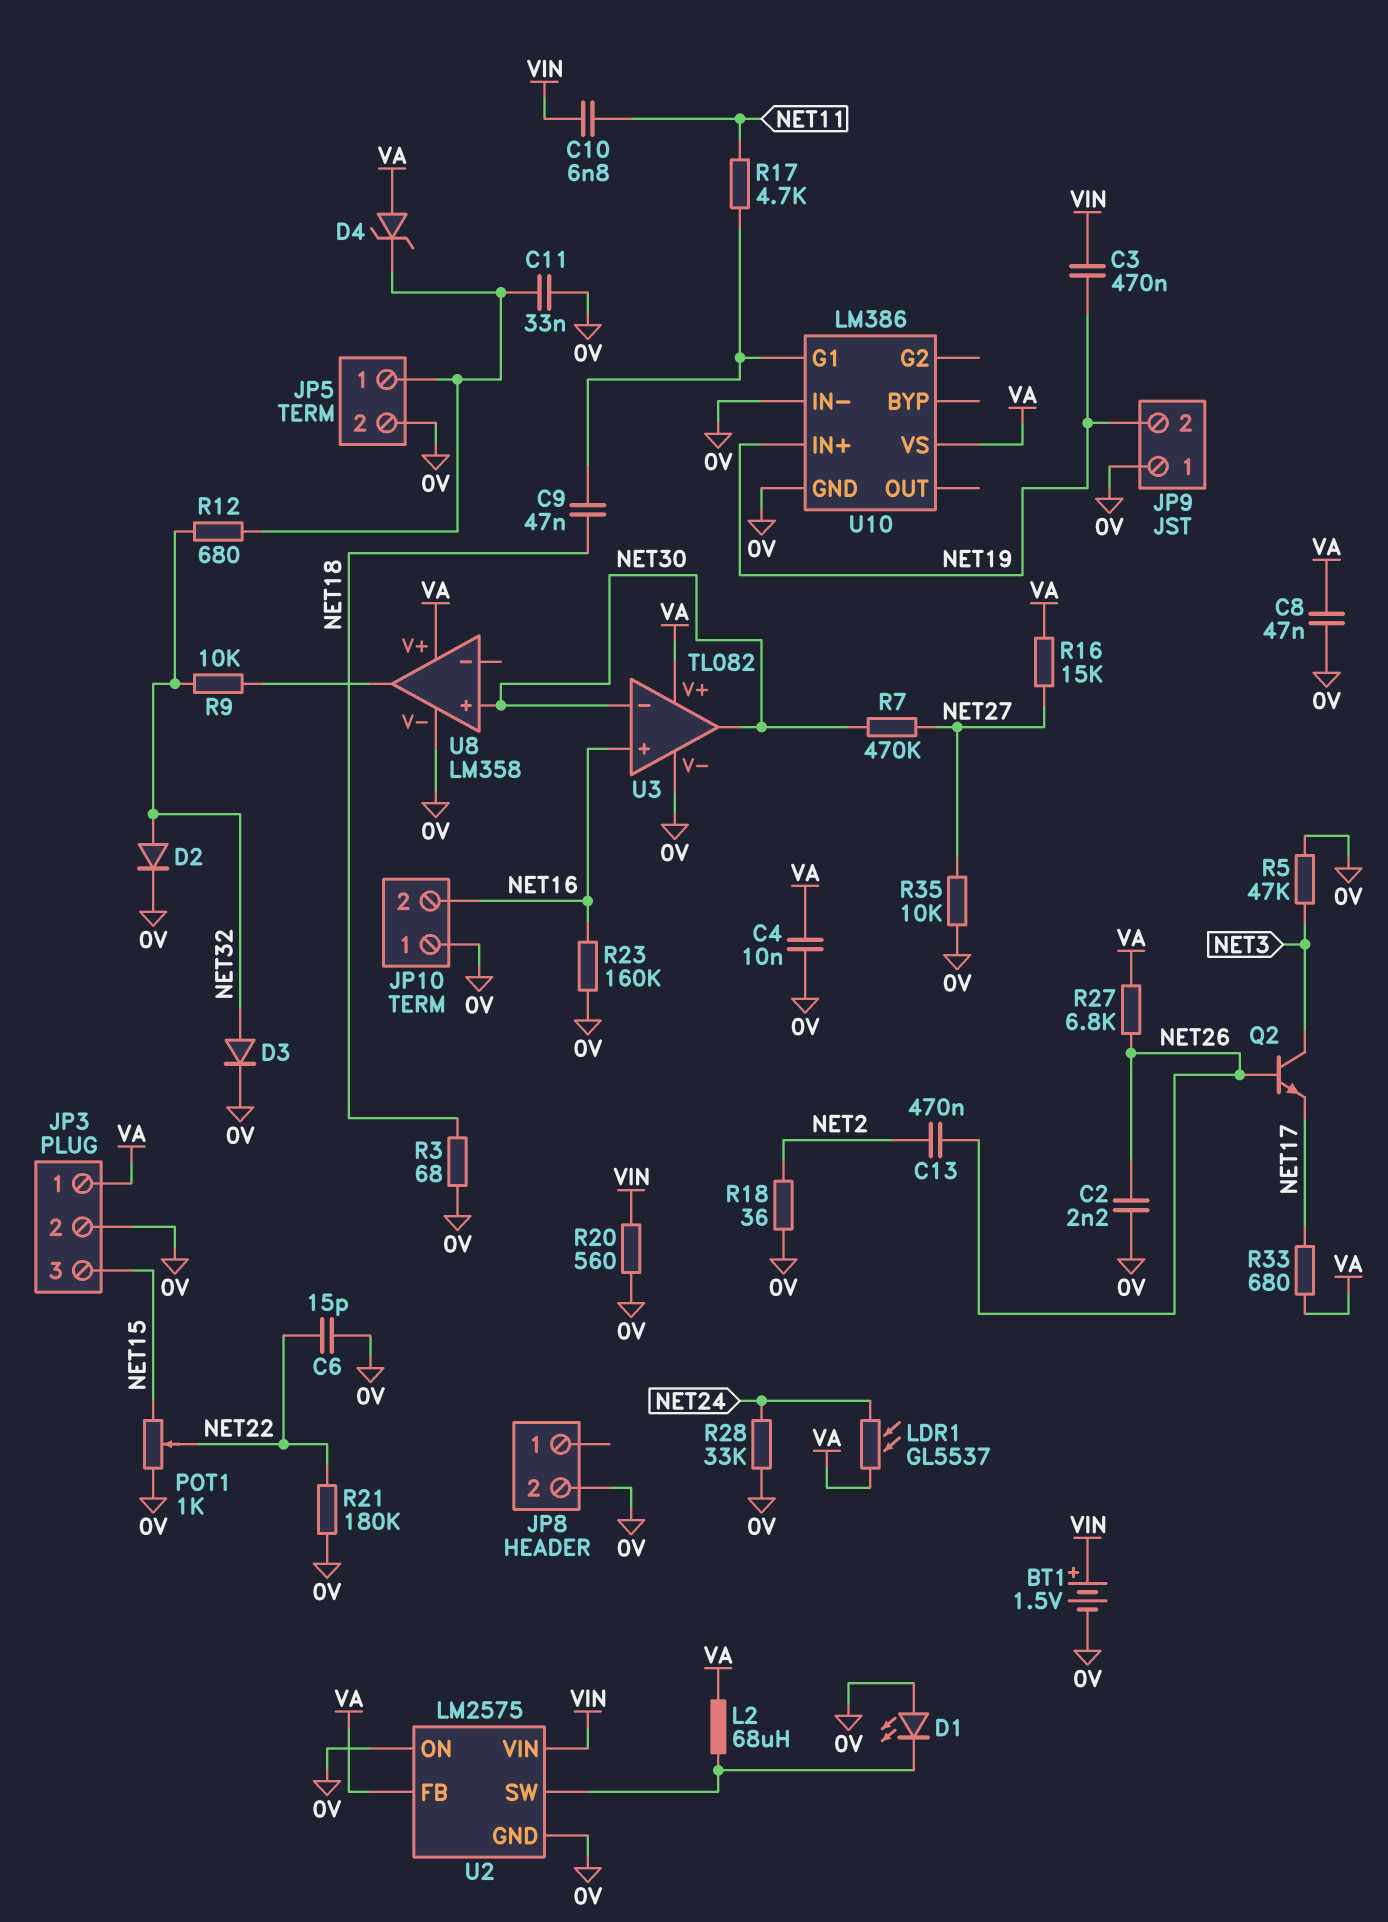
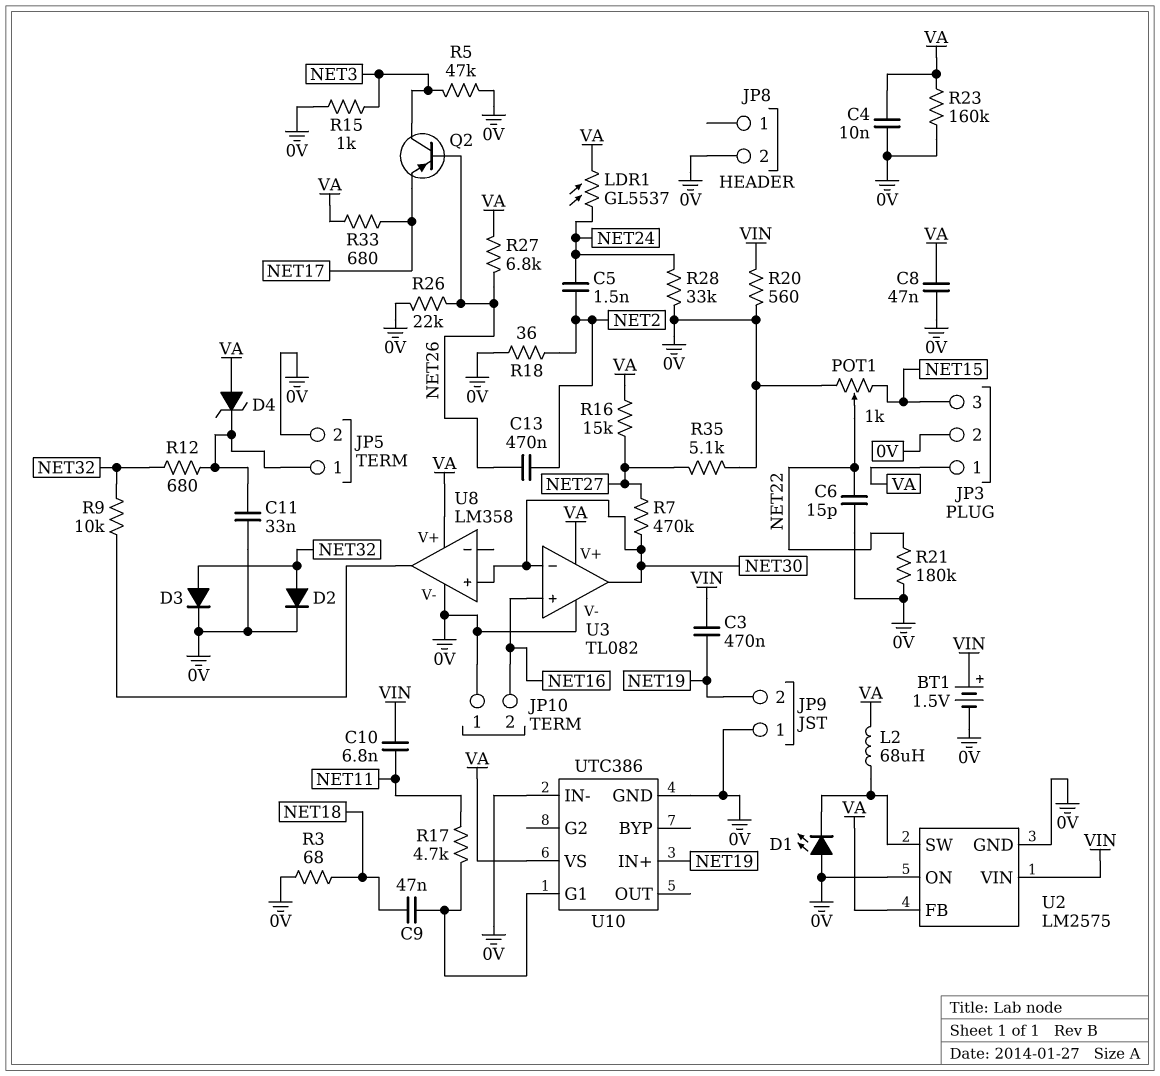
C2: 2.2nF (0V, NET26) -> none
C5: none -> 1.5nF (NET2, NET24)
Q2: NPN (B NET26, C NET3, E NET17) -> PNP (B NET26, C NET3, E NET17)
R15: none -> 1k (0V, NET3)
R23: 160k (0V, NET16) -> 160k (0V, VA)
R26: none -> 22k (0V, NET26)
R35: 10k (0V, NET27) -> 5.1k (0V, NET27)
U10: LM386 -> UTC386

